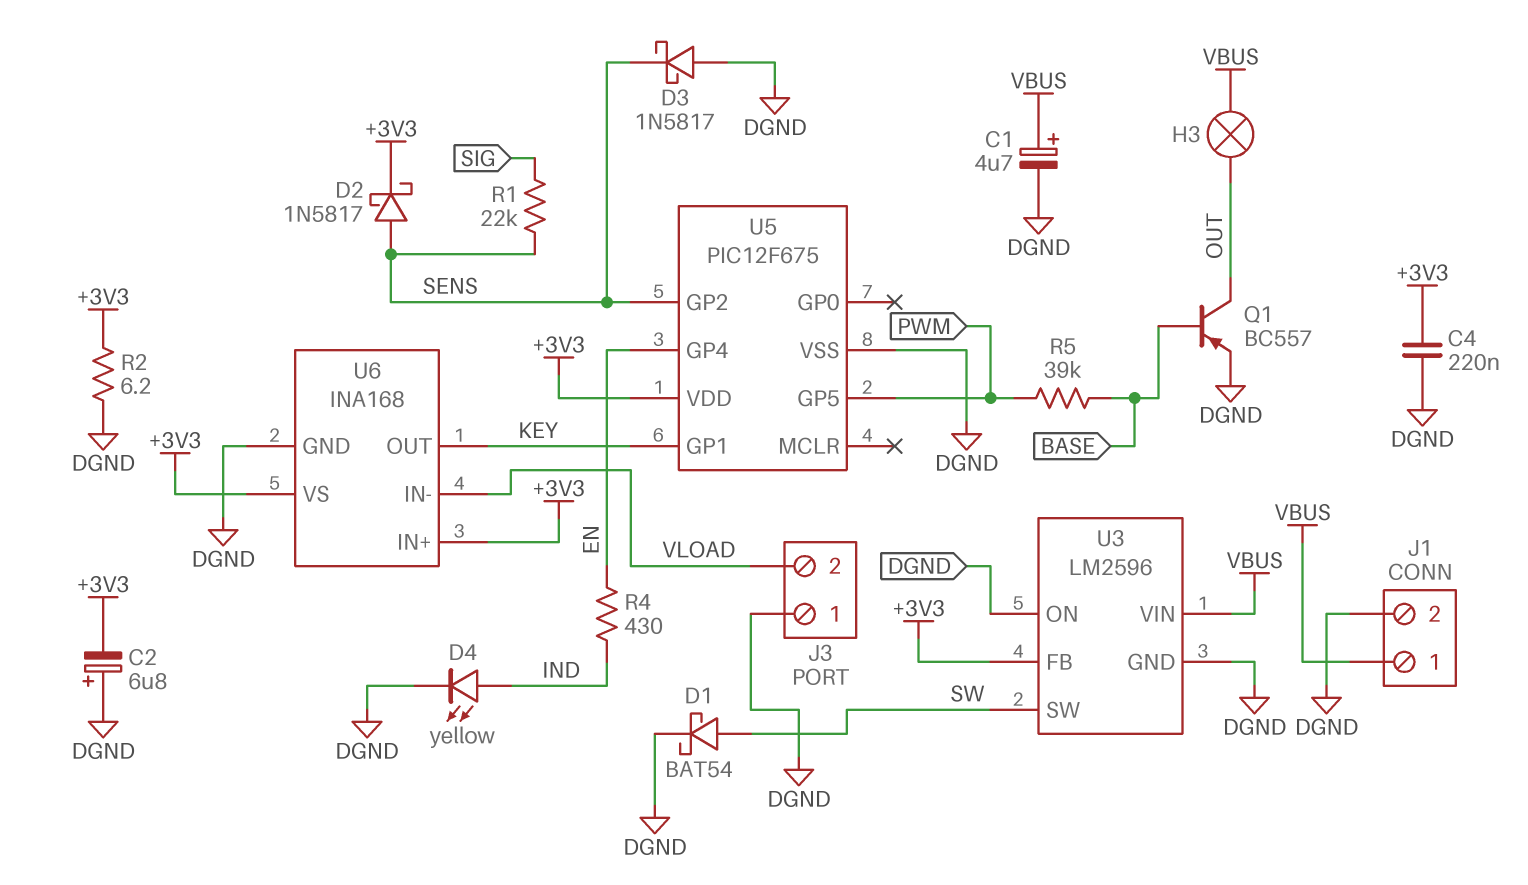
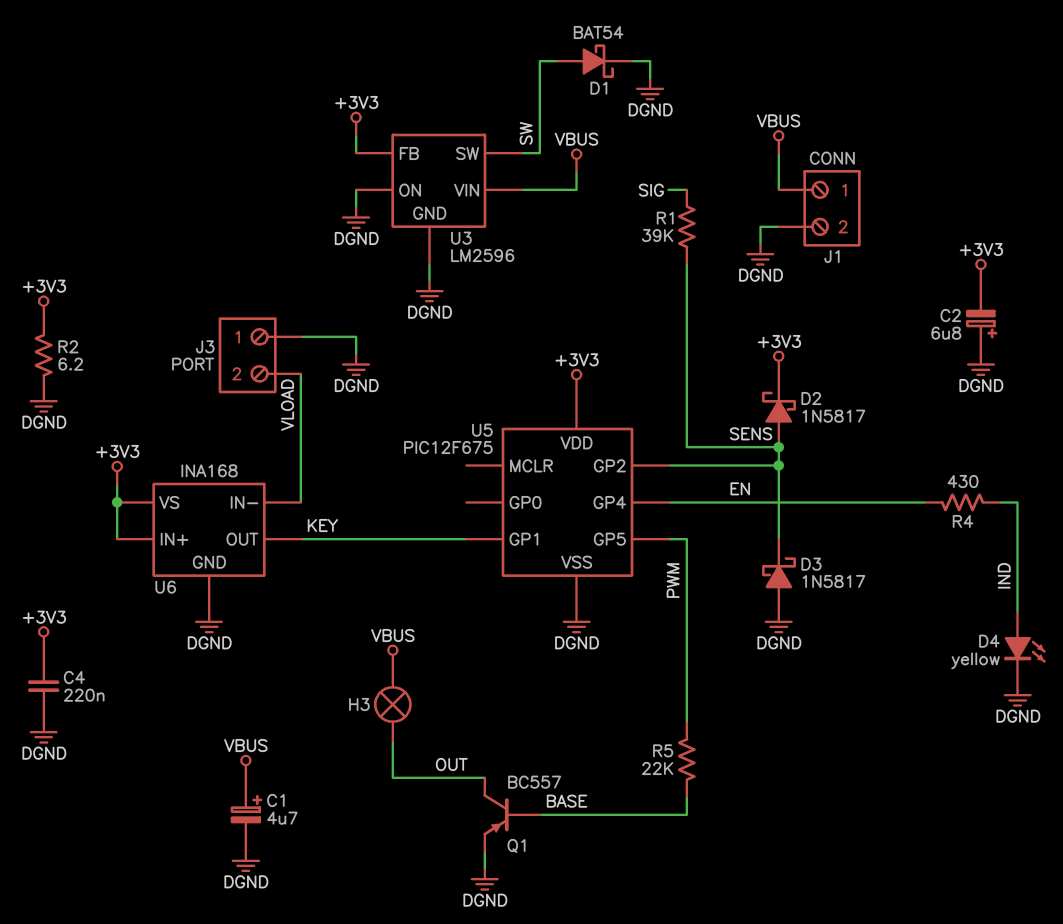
R1: 22k (SENS, SIG) -> 39k (SENS, SIG)
R5: 39k (BASE, PWM) -> 22k (BASE, PWM)

